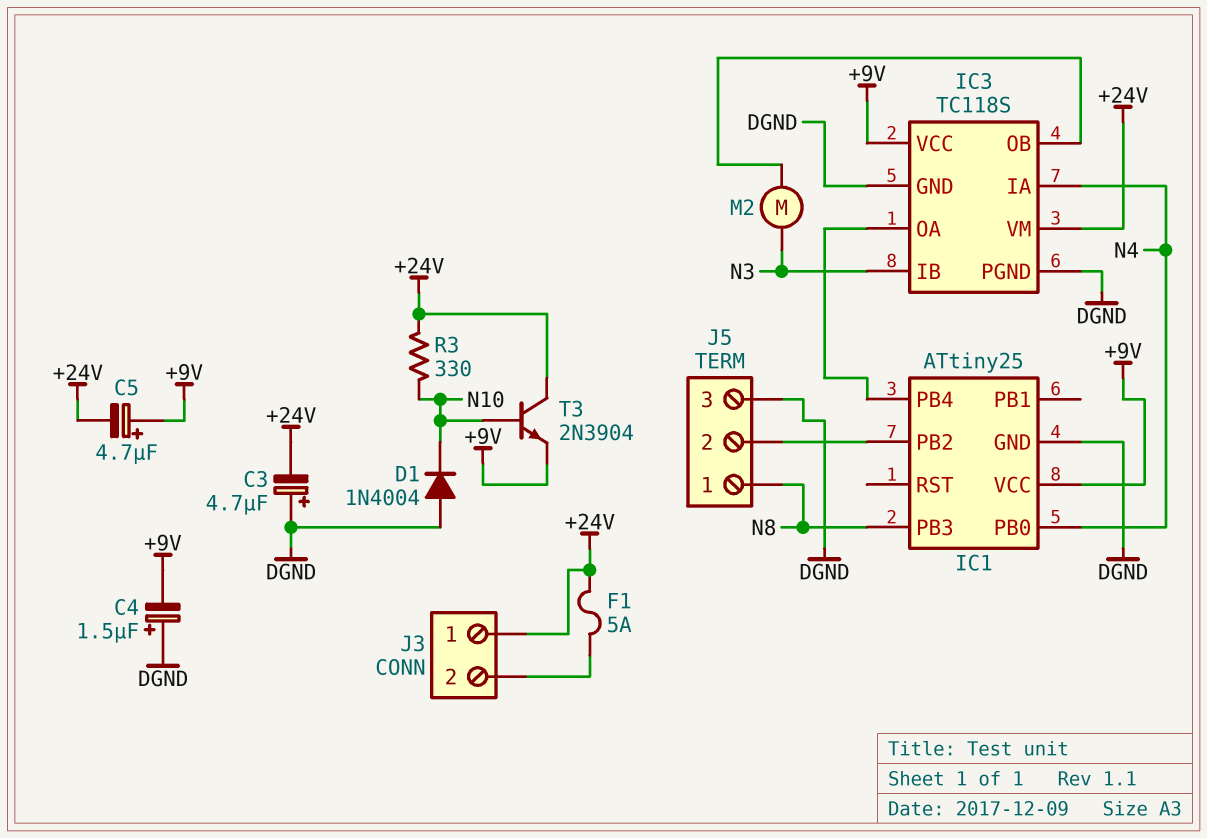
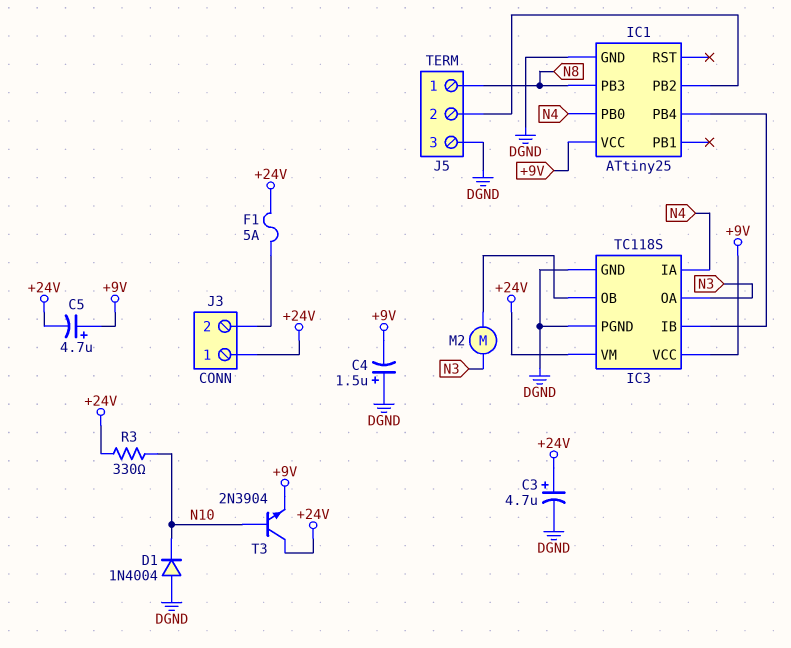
C3: 4.7uF (plus DGND, minus +24V) -> 4.7uF (plus +24V, minus DGND)
IC3 pin IB: N3 -> IC1/PB4
IC3 pin OA: IC1/PB4 -> N3

